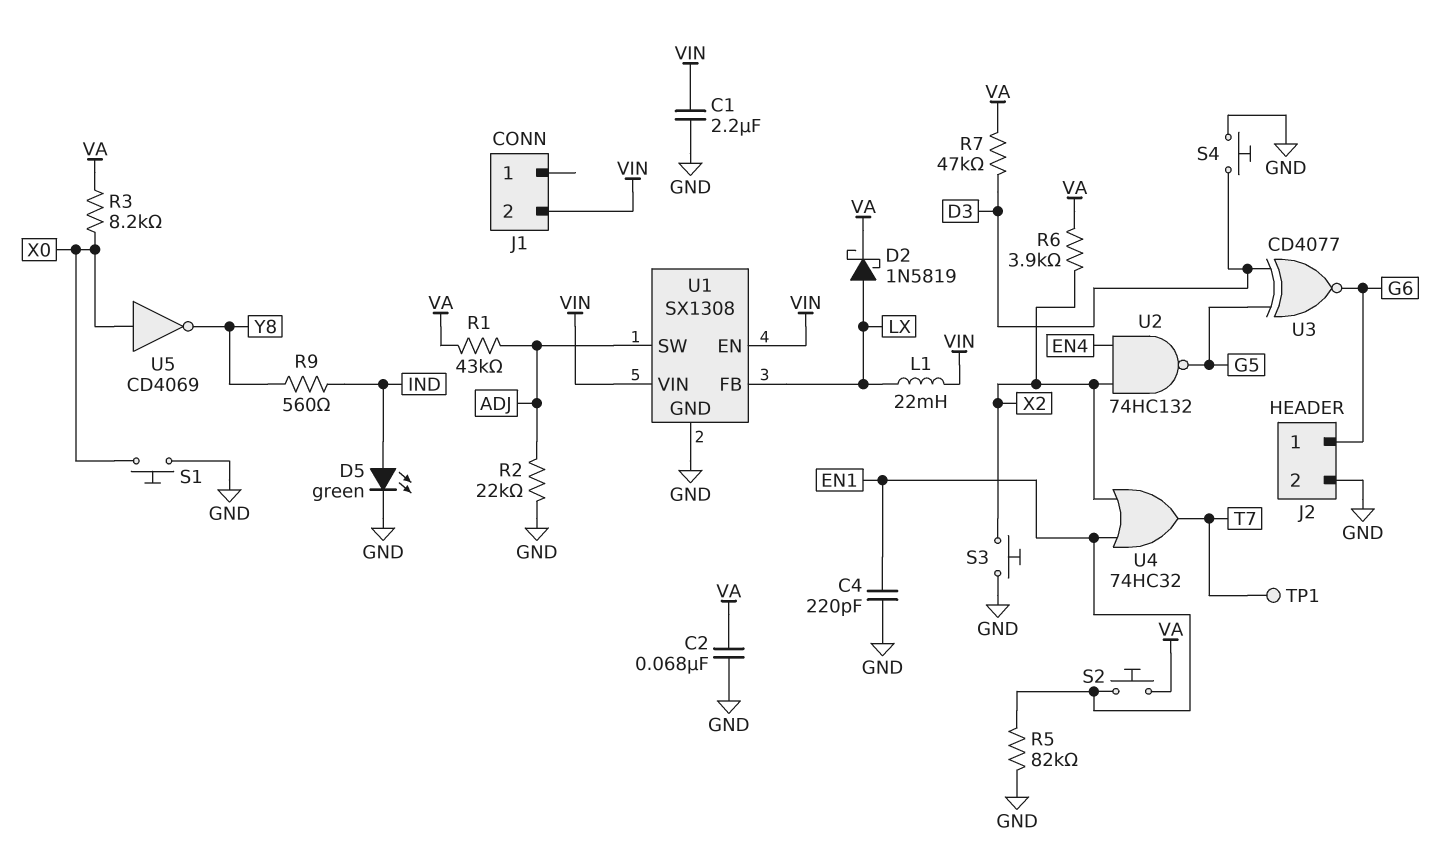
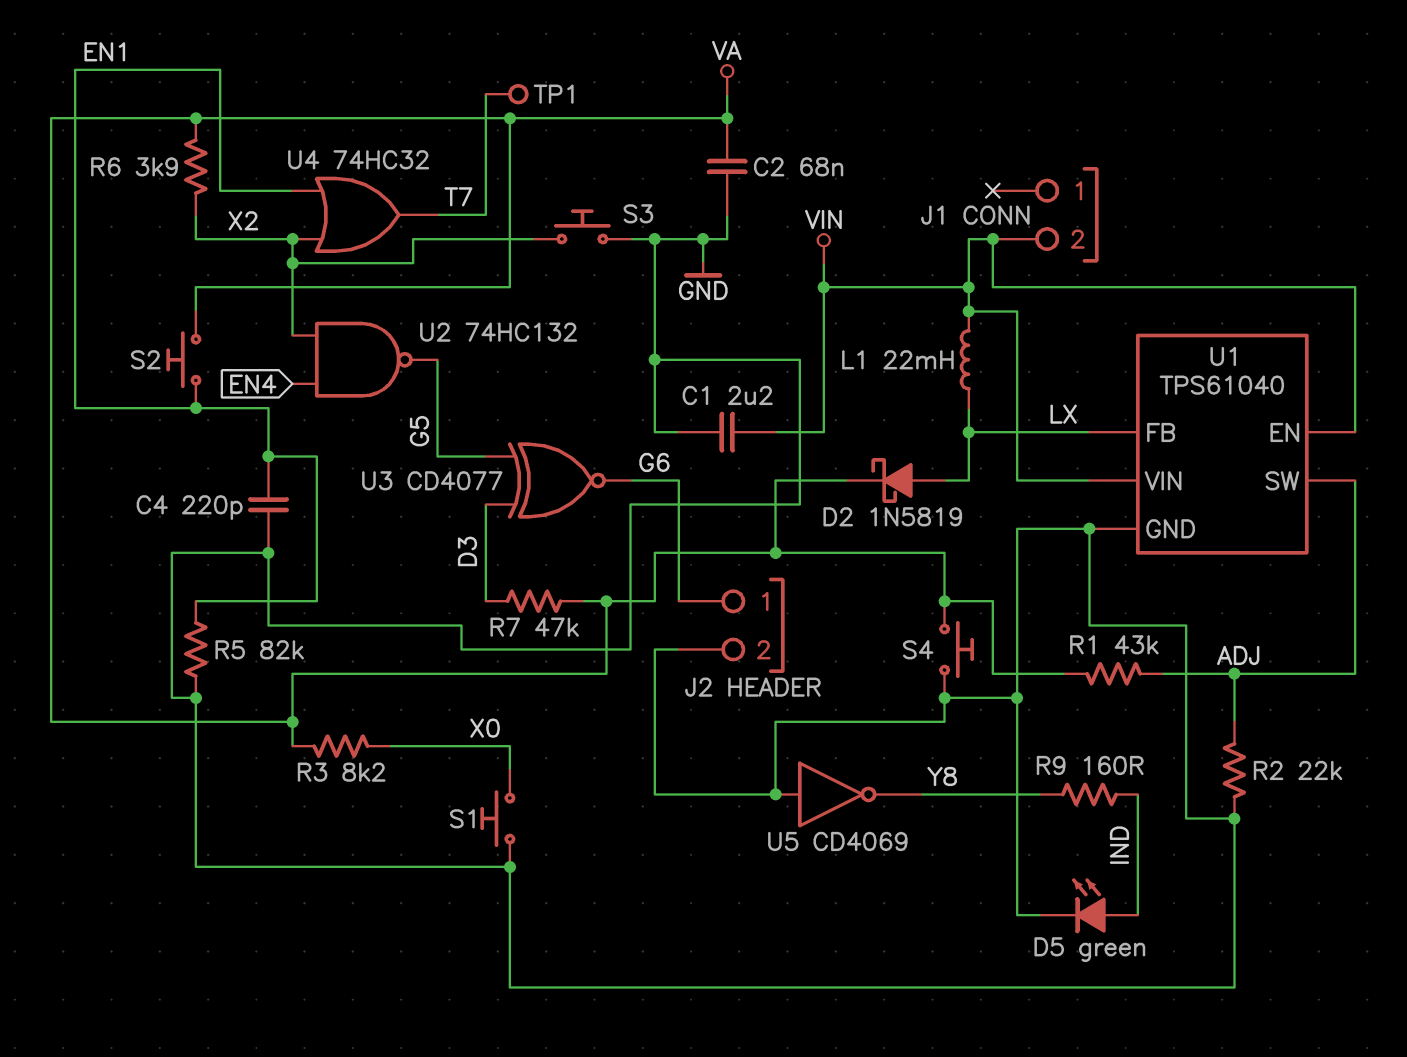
R9: 560 (IND, Y8) -> 160 (IND, Y8)
S4: button (D3, GND) -> button (GND, VA)
U1: SX1308 -> TPS61040
U5: NOT CD4069 (in X0, out Y8) -> NOT CD4069 (in GND, out Y8)

